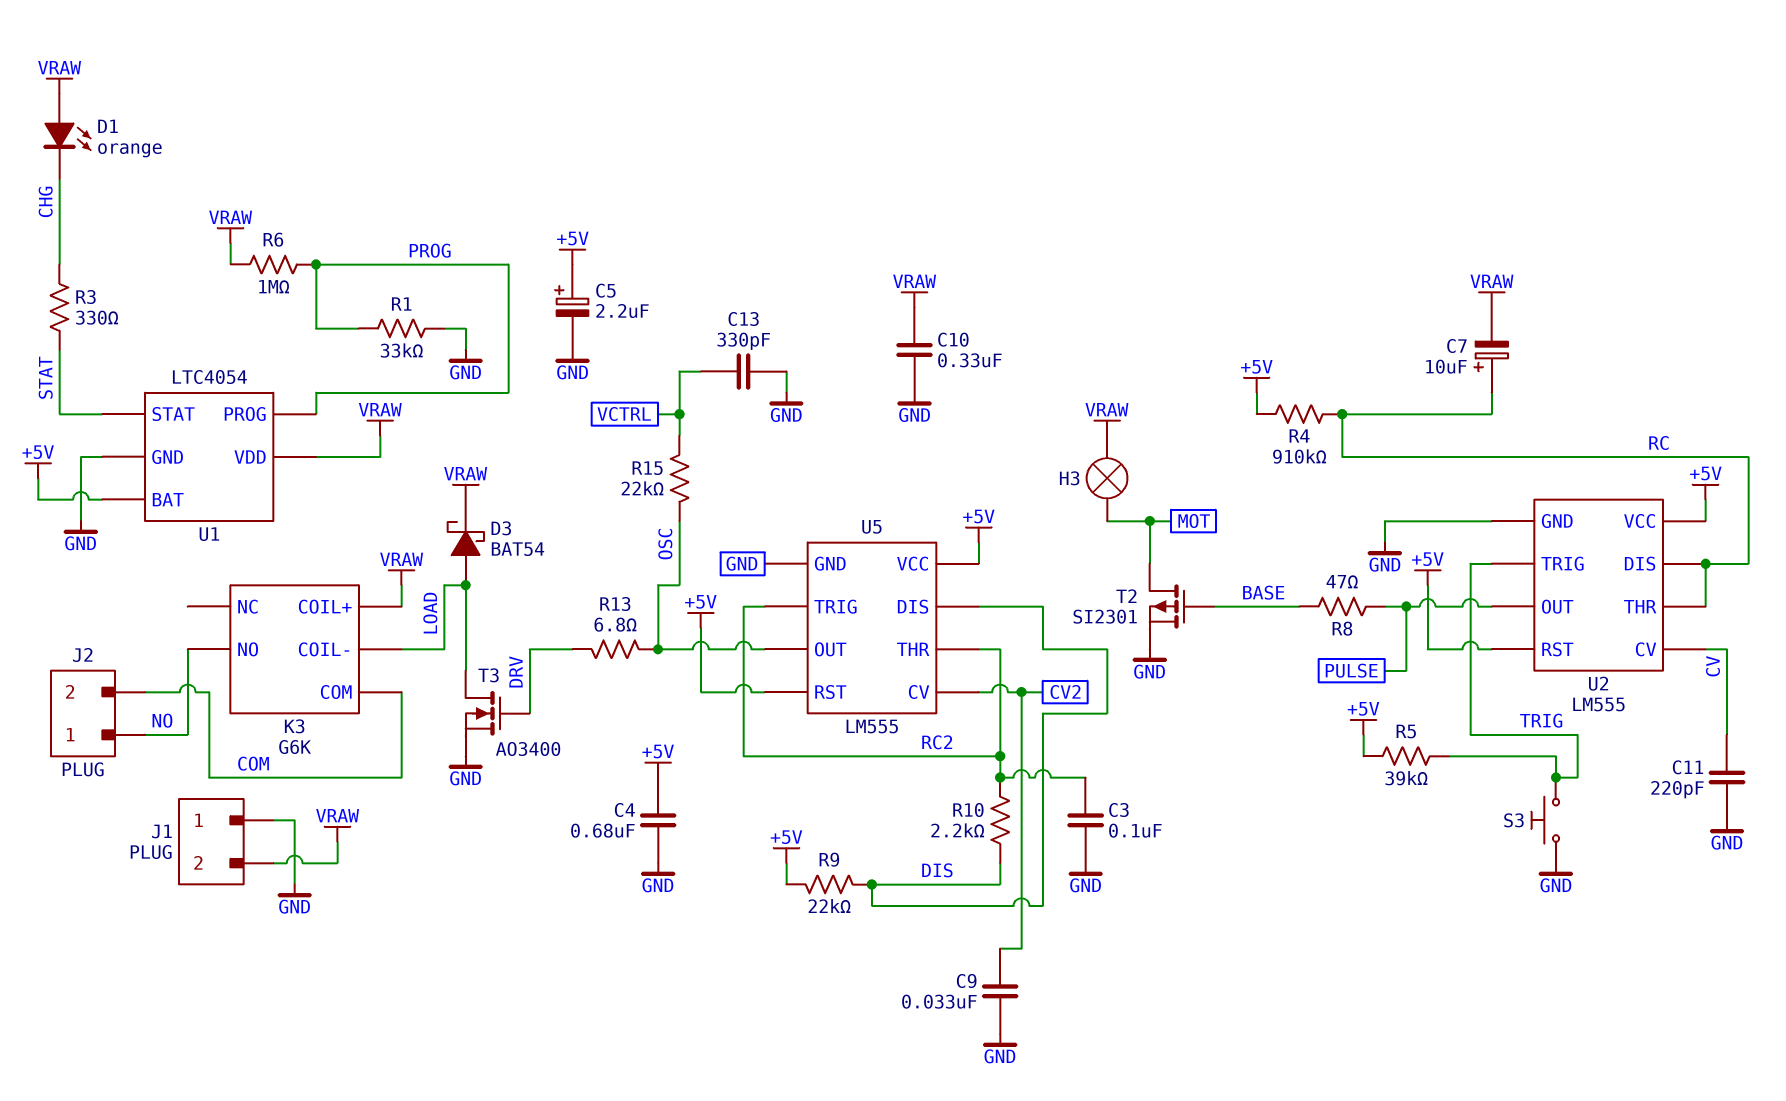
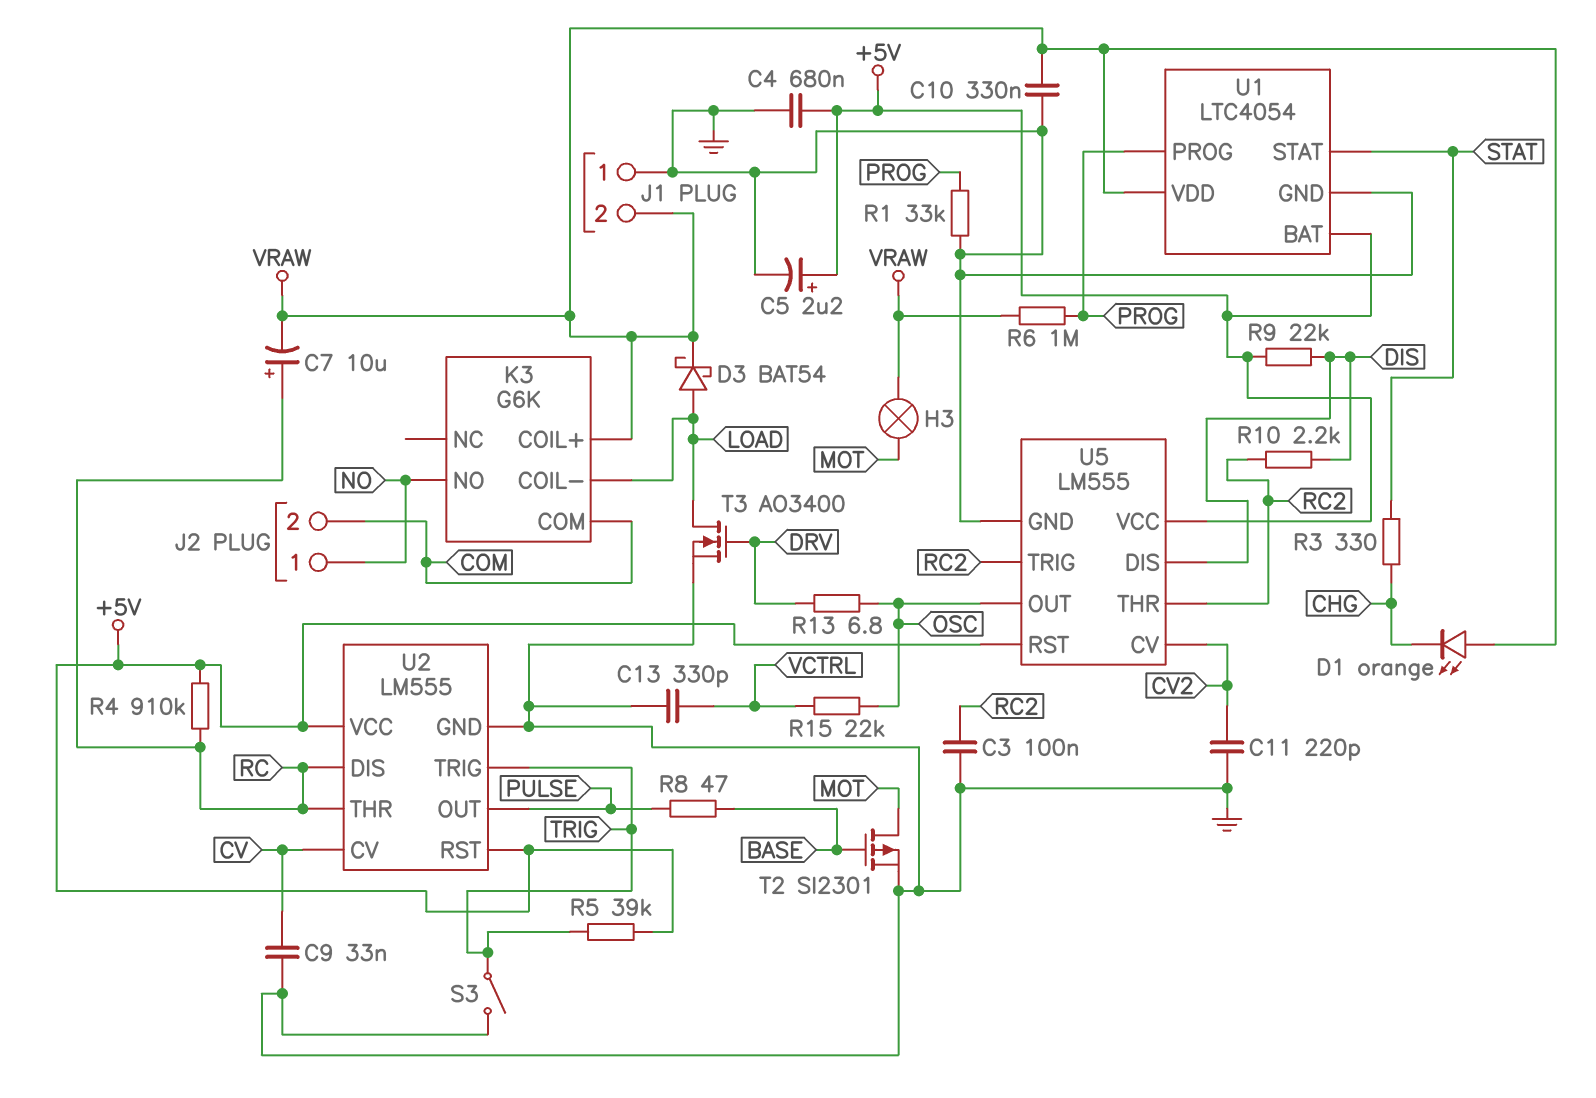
C9: 33nF (CV2, GND) -> 33nF (CV, GND)
C11: 220pF (CV, GND) -> 220pF (CV2, GND)
S3: button (GND, TRIG) -> switch (GND, TRIG)

